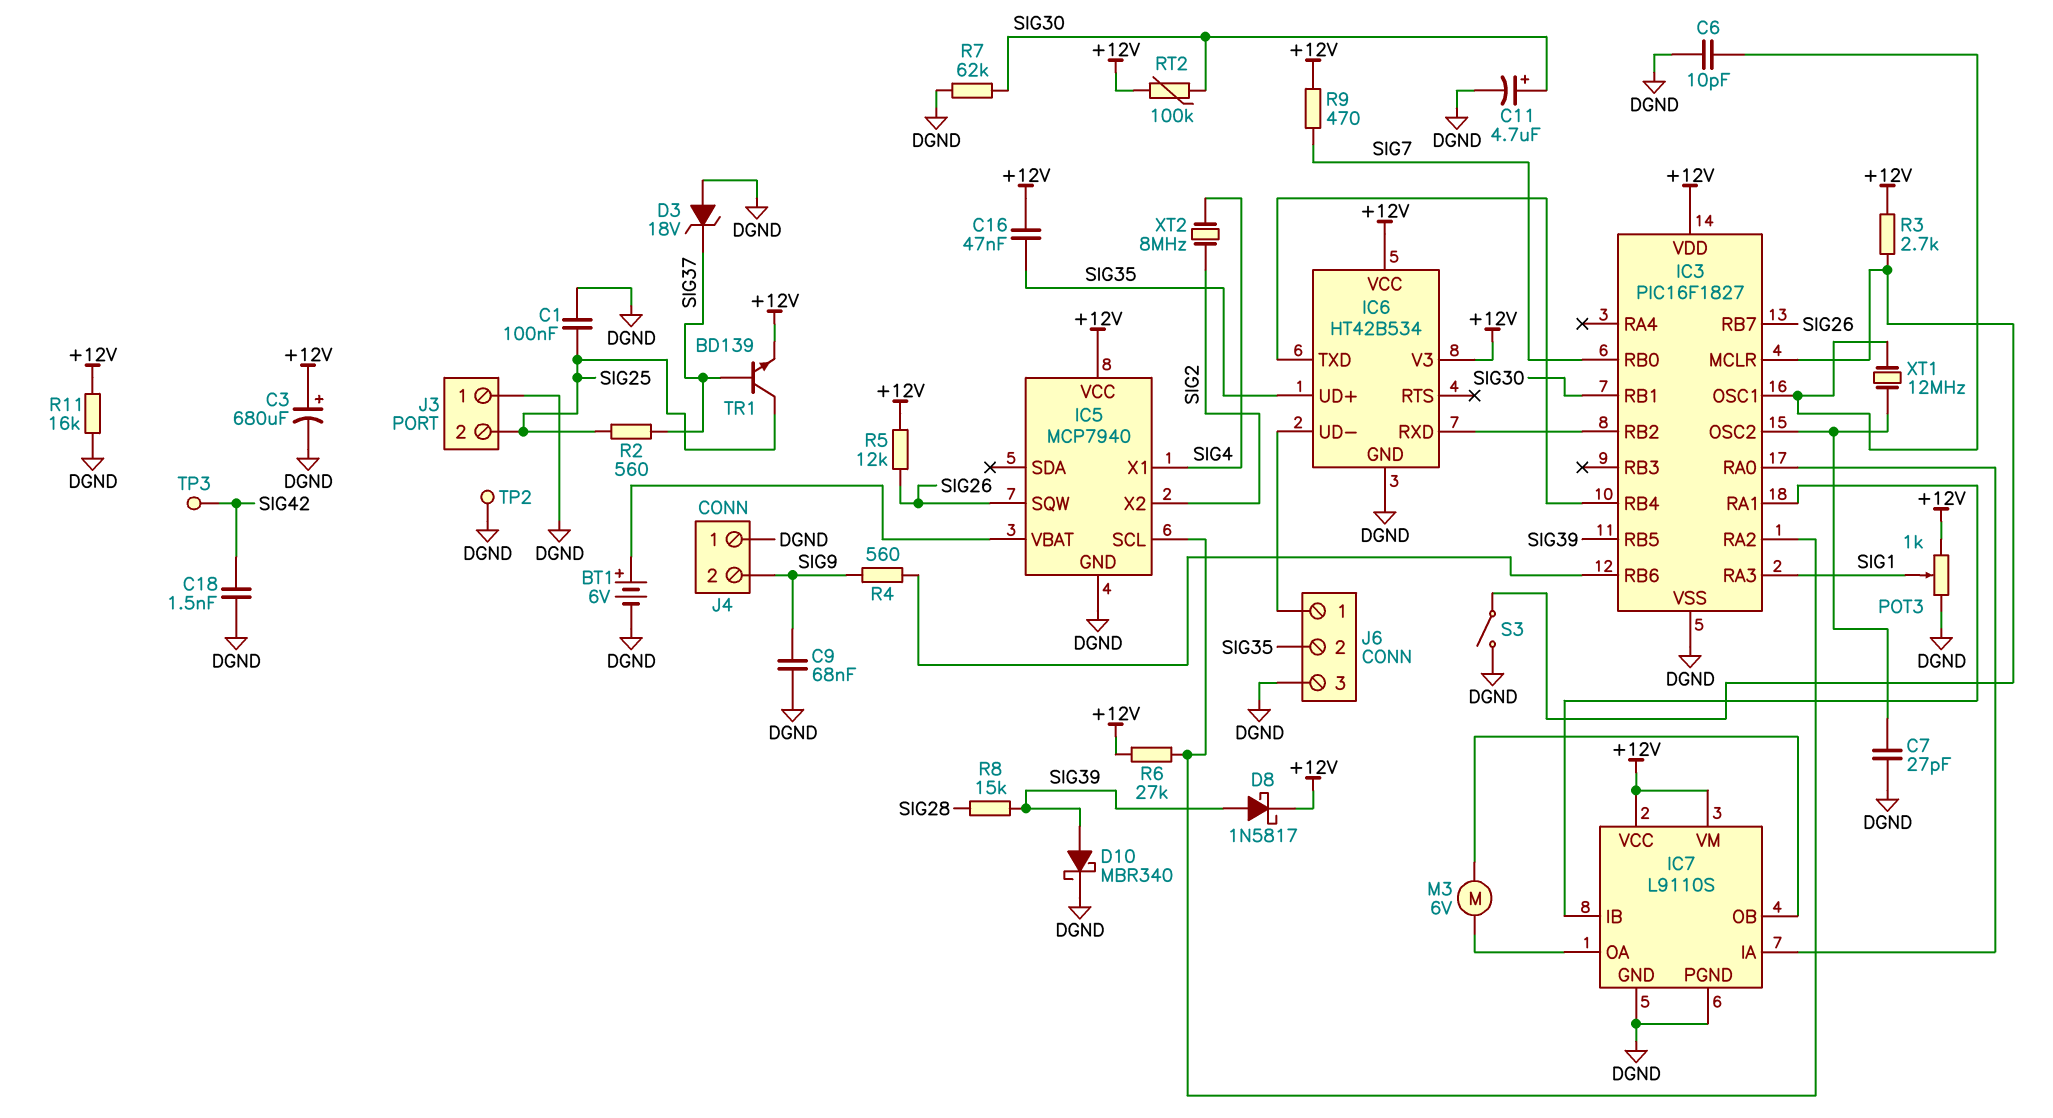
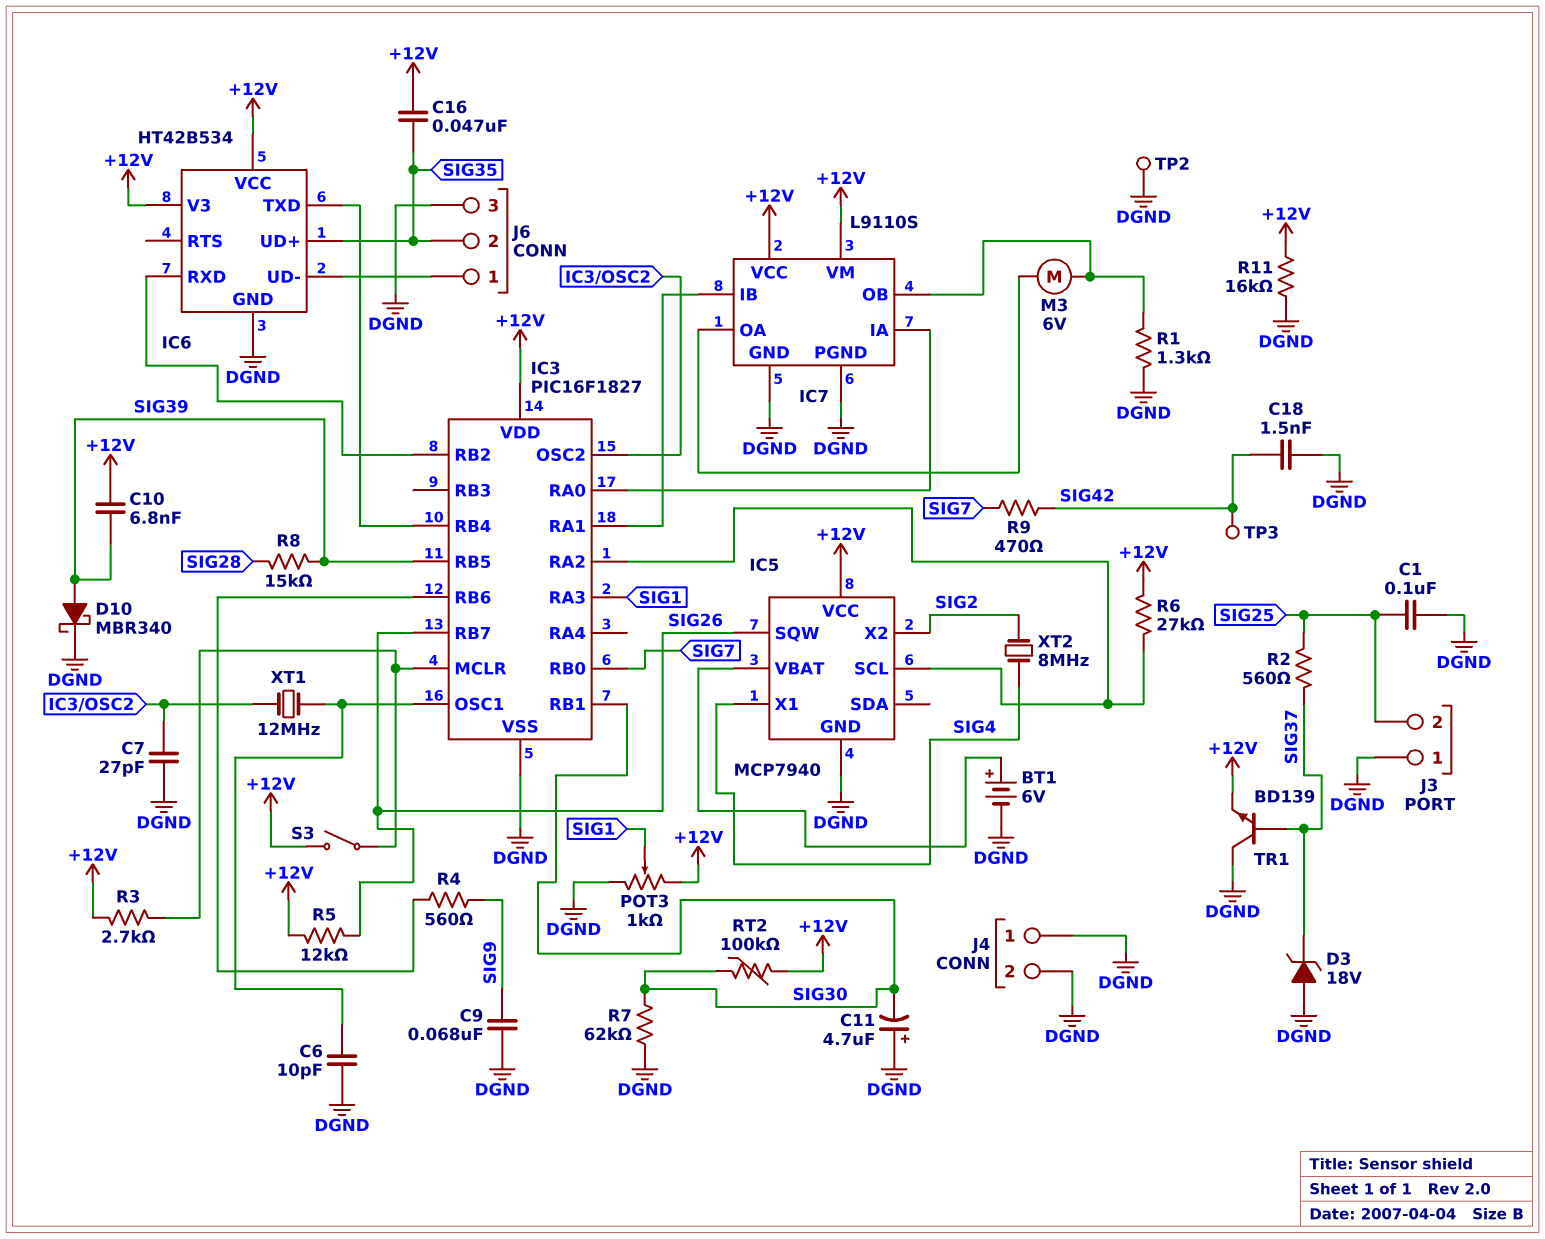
C3: 680uF (plus +12V, minus DGND) -> none
C10: none -> 6.8nF (+12V, SIG39)
C11: 4.7uF (plus SIG30, minus DGND) -> 4.7uF (plus DGND, minus SIG30)
D8: schottky 1N5817 (A SIG39, K +12V) -> none
J4 pin 2: SIG9 -> DGND
R1: none -> 1.3k (DGND, IC7/OB)
R9: 470 (+12V, SIG7) -> 470 (SIG7, SIG42)
S3: switch (DGND, IC3/MCLR) -> switch (+12V, IC3/MCLR)
TR1: NPN BD139 (B SIG37, C SIG25, E +12V) -> NPN BD139 (B SIG37, C DGND, E +12V)

